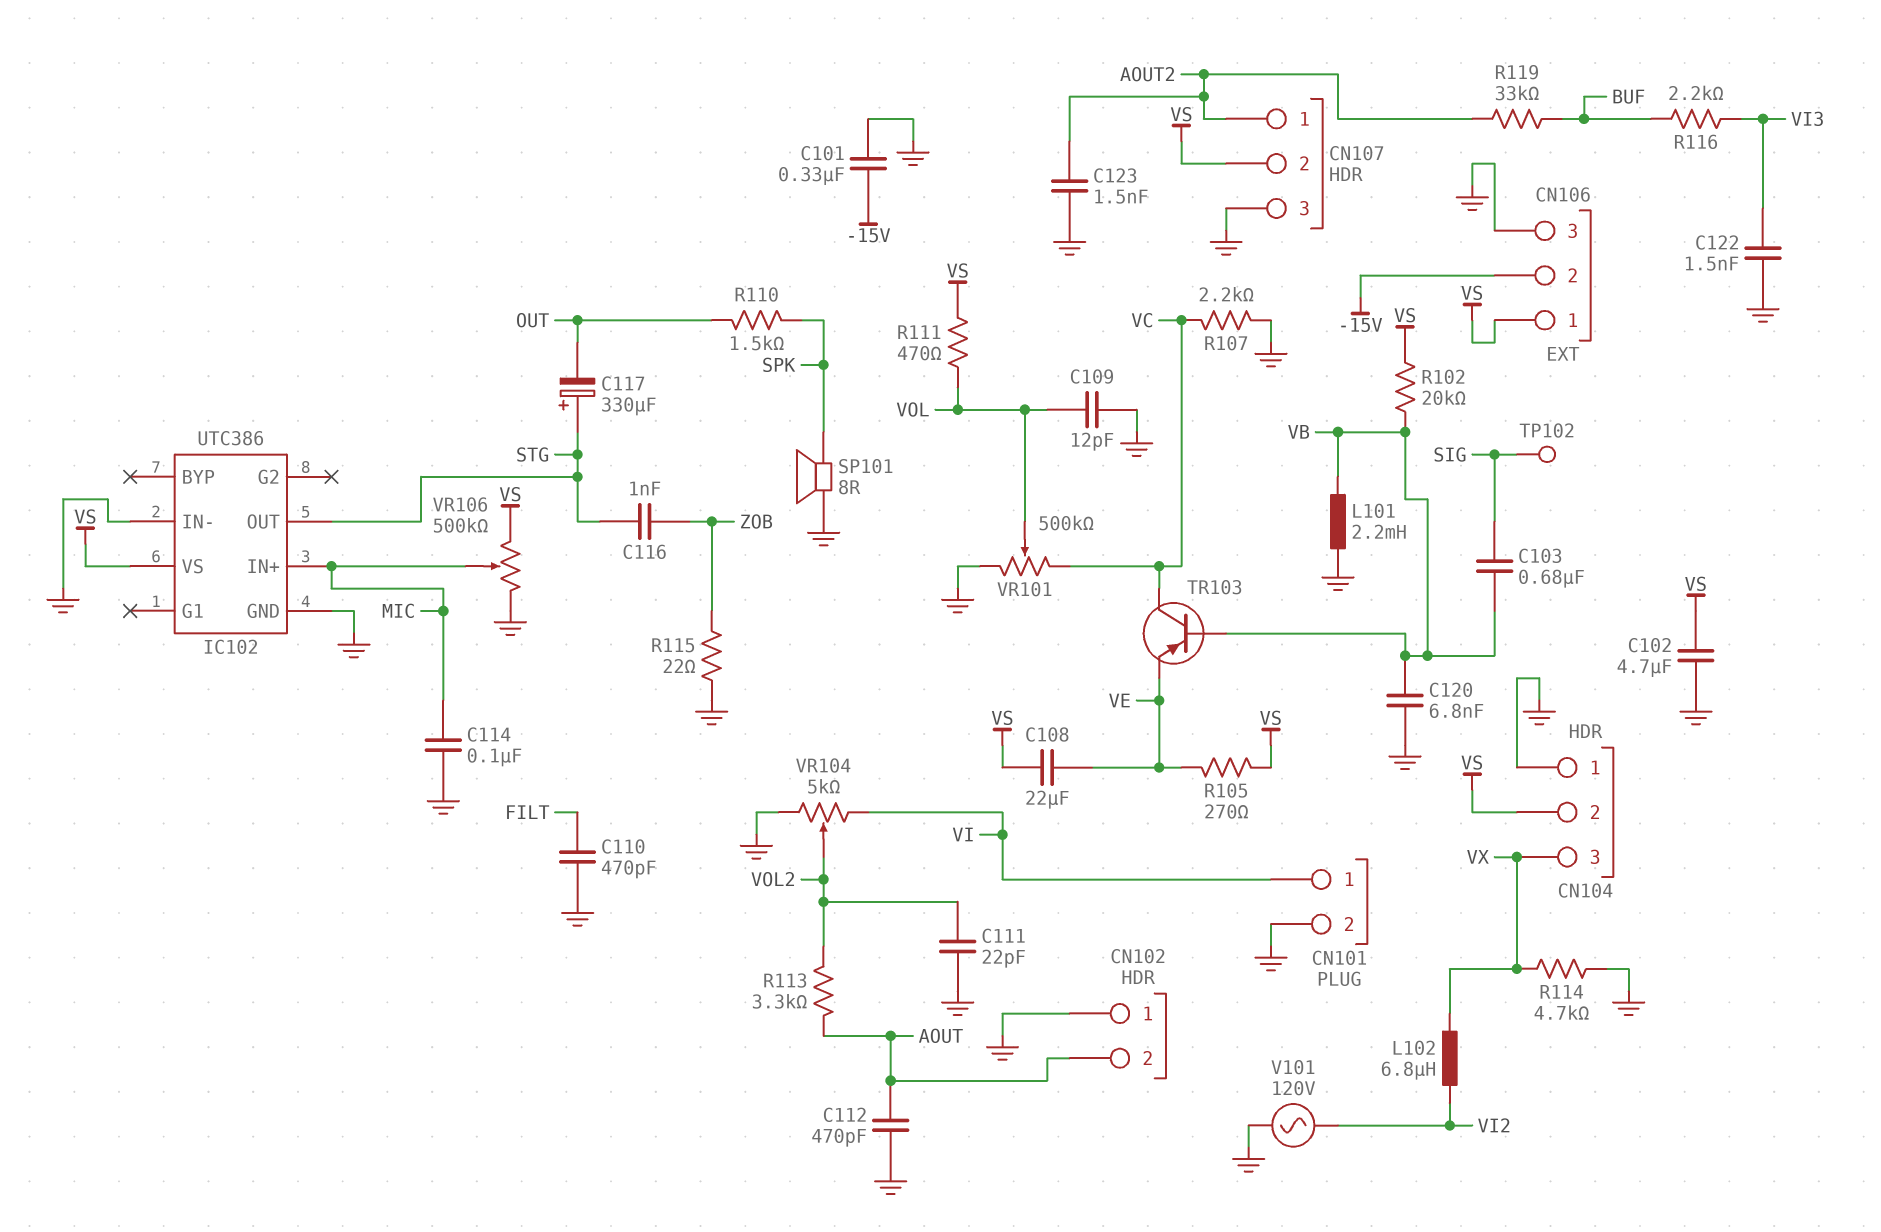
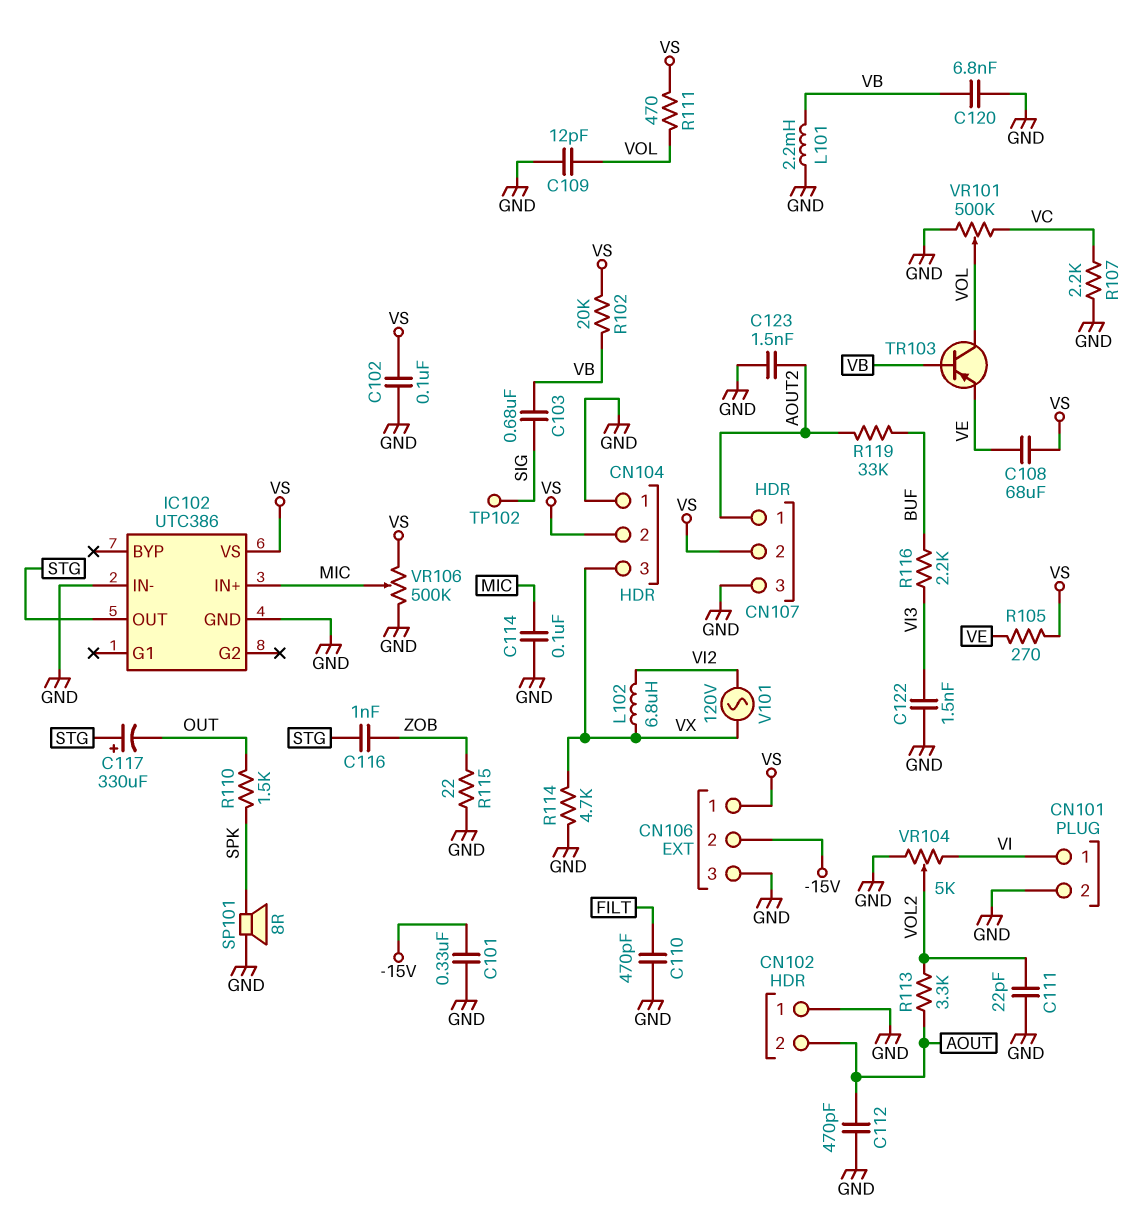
C102: 4.7uF (GND, VS) -> 100nF (GND, VS)
C108: 22uF (VE, VS) -> 68uF (VE, VS)
TR103: PNP (B VB, C VC, E VE) -> PNP (B VB, C VOL, E VE)
V101: AC 120V (GND, VI2) -> AC 120V (VI2, VX)

